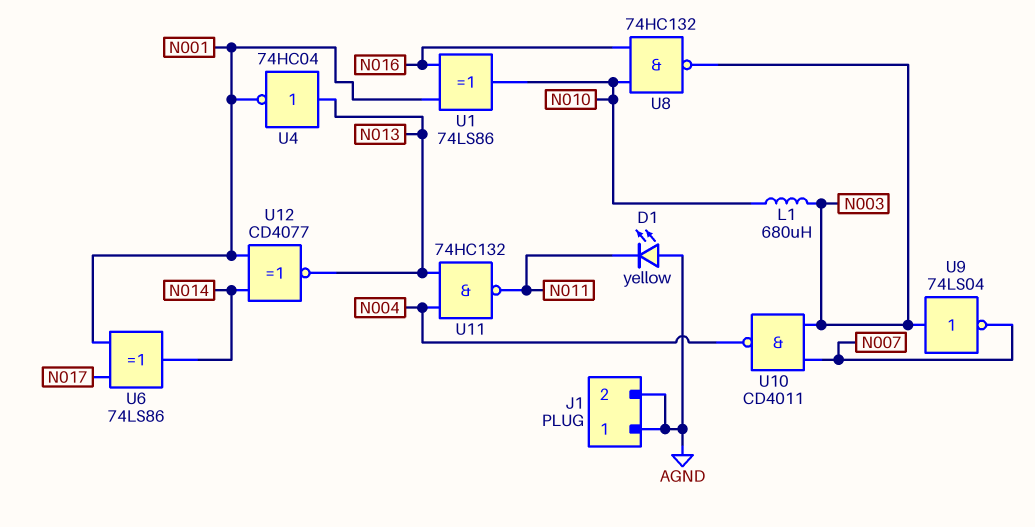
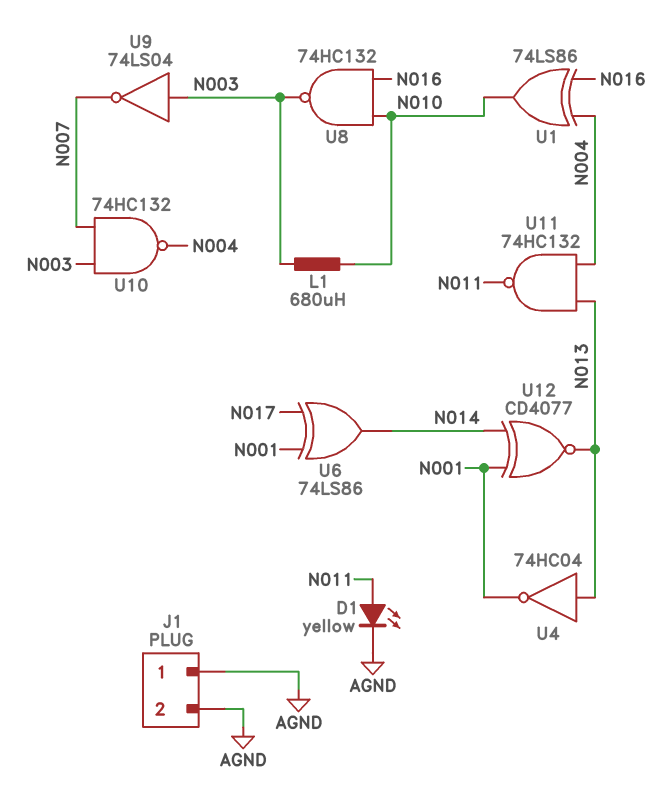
D1: LED yellow (A AGND, K N011) -> LED yellow (A N011, K AGND)
U1: XOR 74LS86 (in N001, in N016, out N010) -> XOR 74LS86 (in N004, in N016, out N010)
U10: NAND CD4011 (in N003, in N007, out N004) -> NAND 74HC132 (in N003, in N007, out N004)

